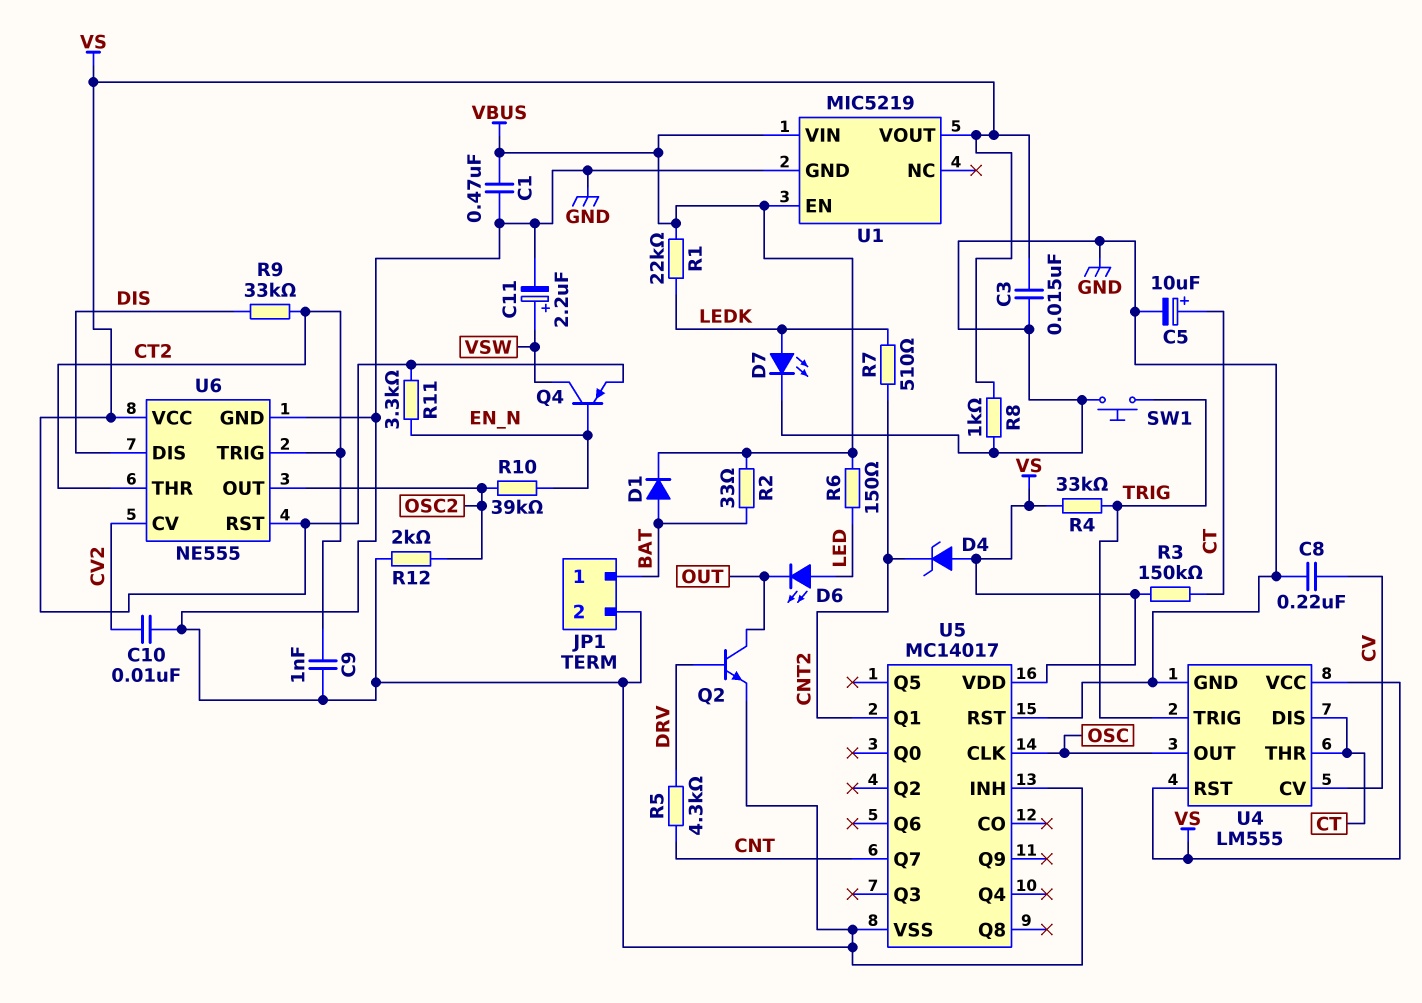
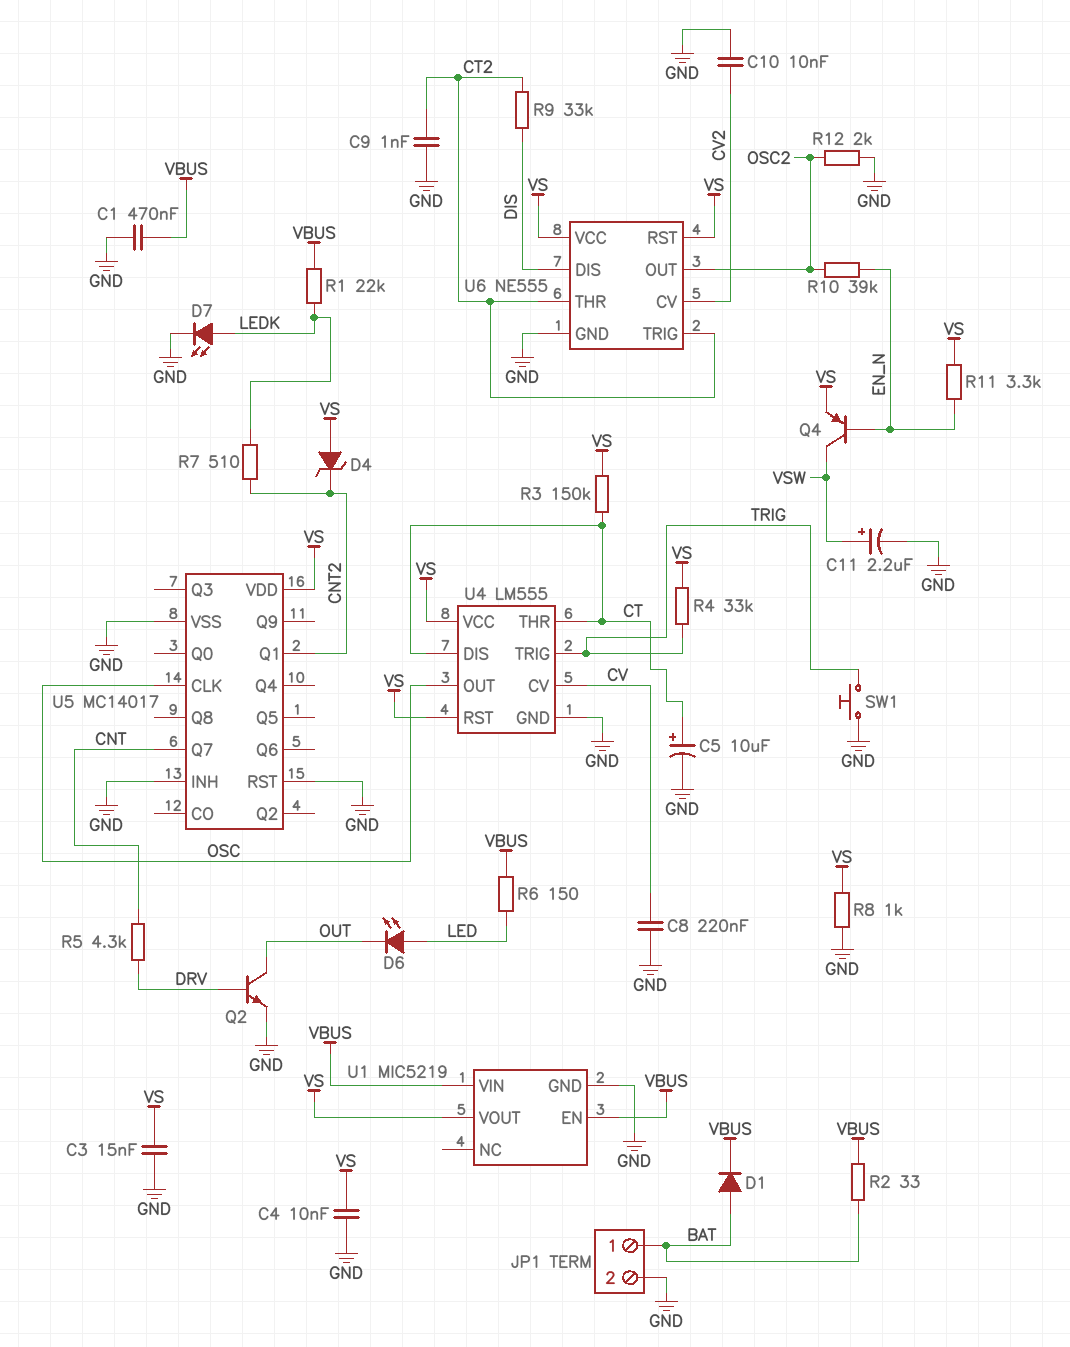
C4: none -> 10nF (GND, VS)

